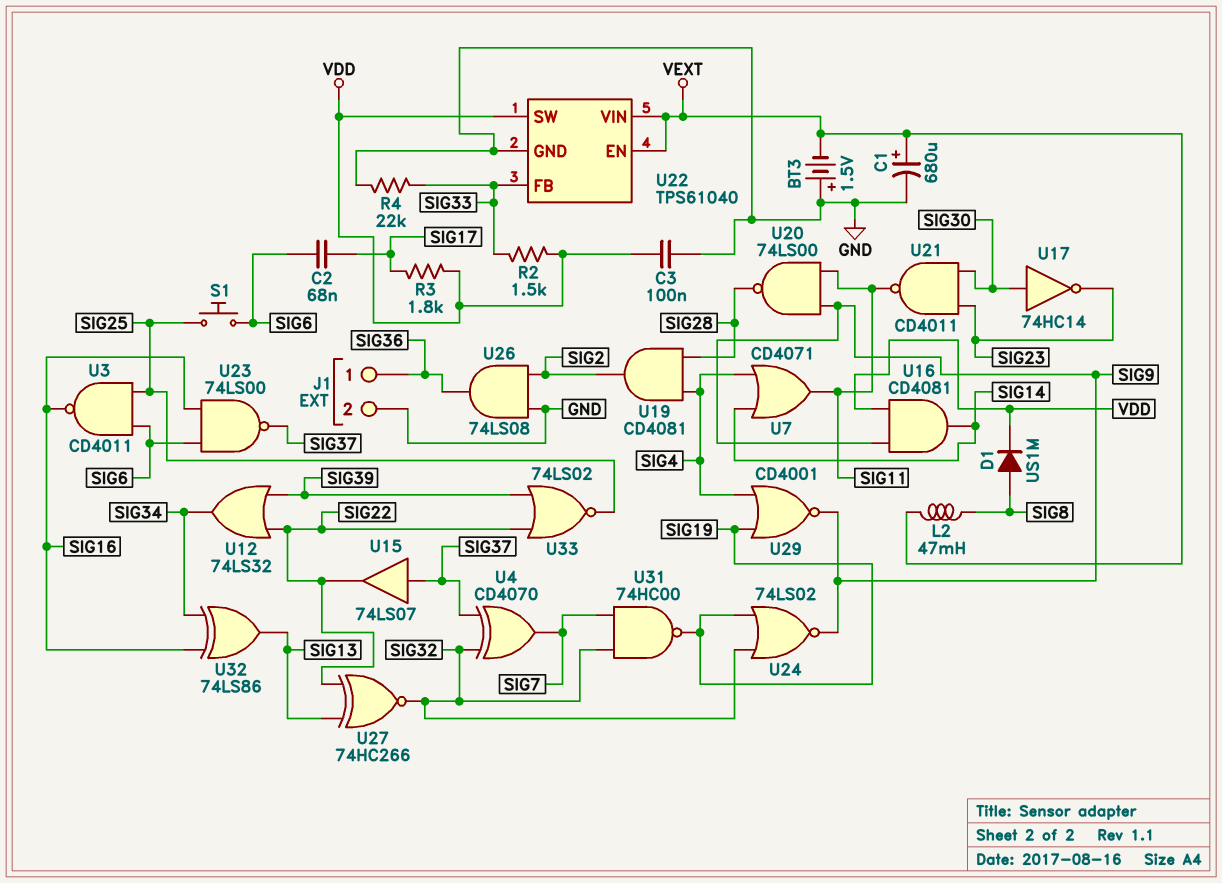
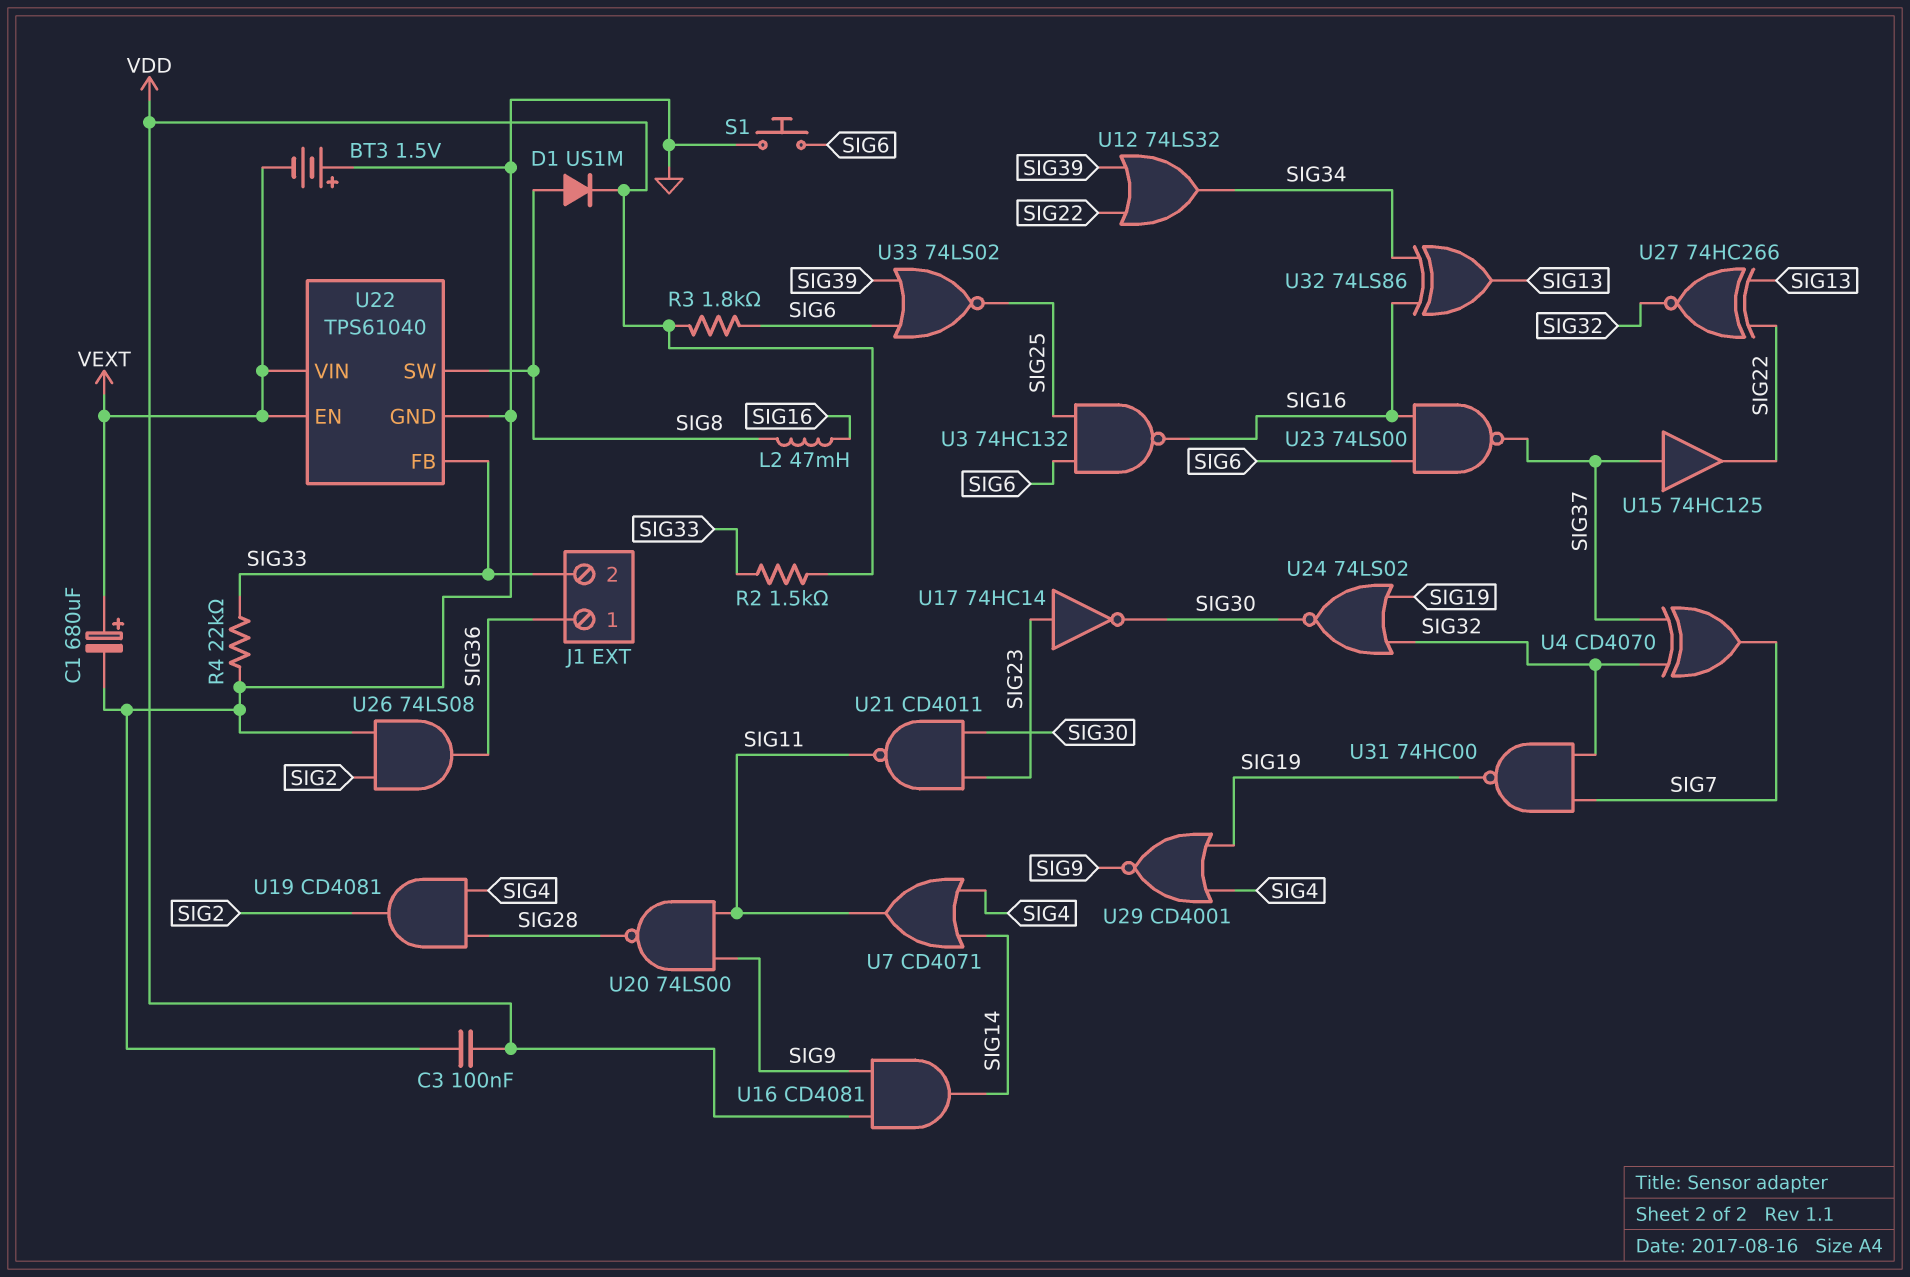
C2: 68nF (SIG6, SIG17) -> none
J1 pin 2: GND -> SIG33
L2: 47mH (SIG8, VEXT) -> 47mH (SIG8, SIG16)
R3: 1.8k (SIG17, VDD) -> 1.8k (SIG6, VDD)
S1: button (SIG6, SIG25) -> button (GND, SIG6)
U3: NAND CD4011 (in SIG6, in SIG25, out SIG16) -> NAND 74HC132 (in SIG6, in SIG25, out SIG16)
U15: buffer 74LS07 (in SIG37, out SIG22) -> buffer 74HC125 (in SIG37, out SIG22)
U17: NOT 74HC14 (in SIG30, out SIG23) -> NOT 74HC14 (in SIG23, out SIG30)
U22 pin SW: VDD -> SIG8
U24: NOR 74LS02 (in SIG19, in SIG32, out SIG9) -> NOR 74LS02 (in SIG19, in SIG32, out SIG30)
U33: NOR 74LS02 (in SIG22, in SIG39, out SIG25) -> NOR 74LS02 (in SIG6, in SIG39, out SIG25)

